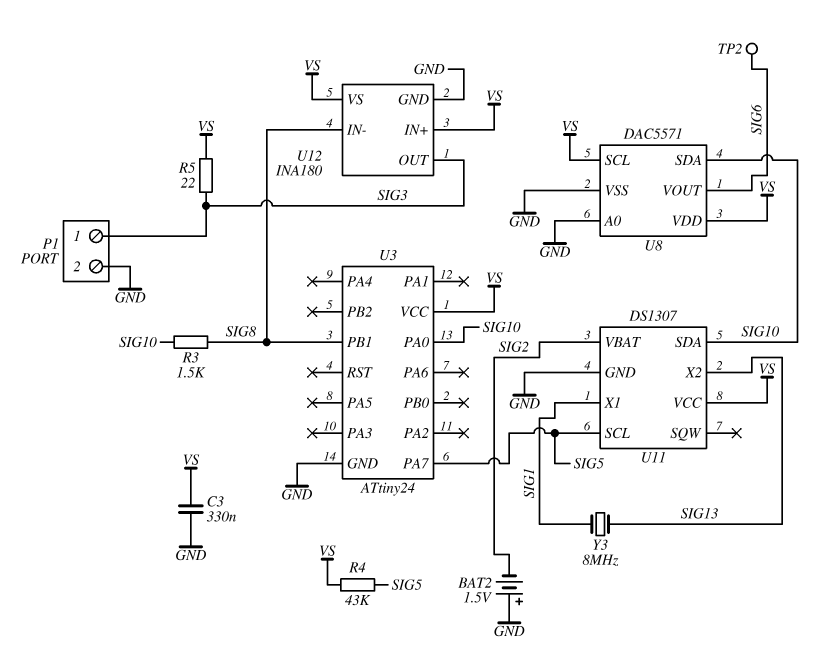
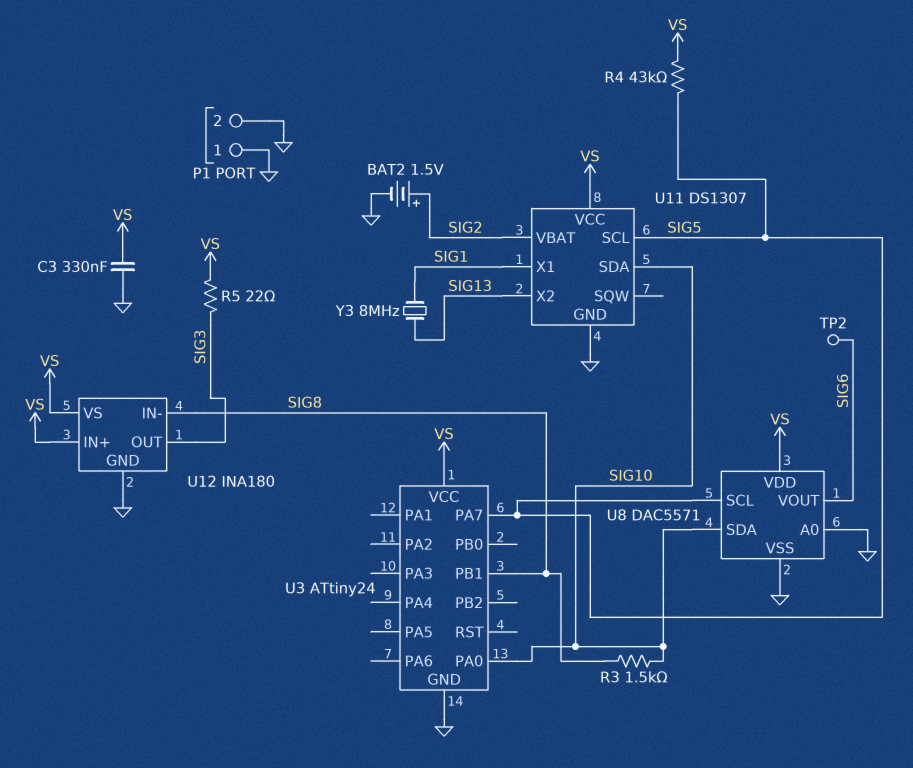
BAT2: 1.5V (plus GND, minus SIG2) -> 1.5V (plus SIG2, minus GND)
P1 pin 1: SIG3 -> GND
U8 pin SCL: VS -> SIG5

